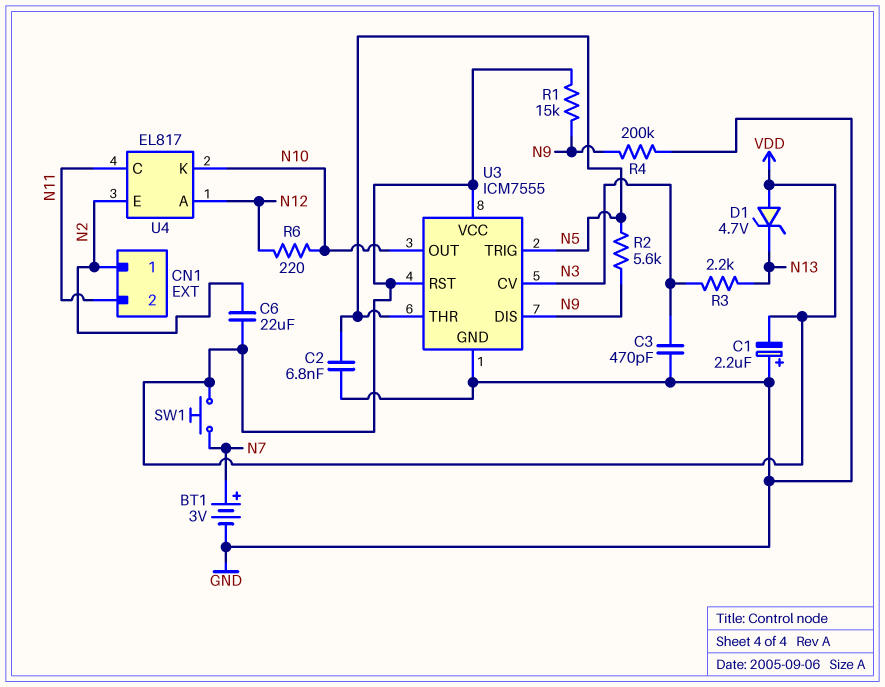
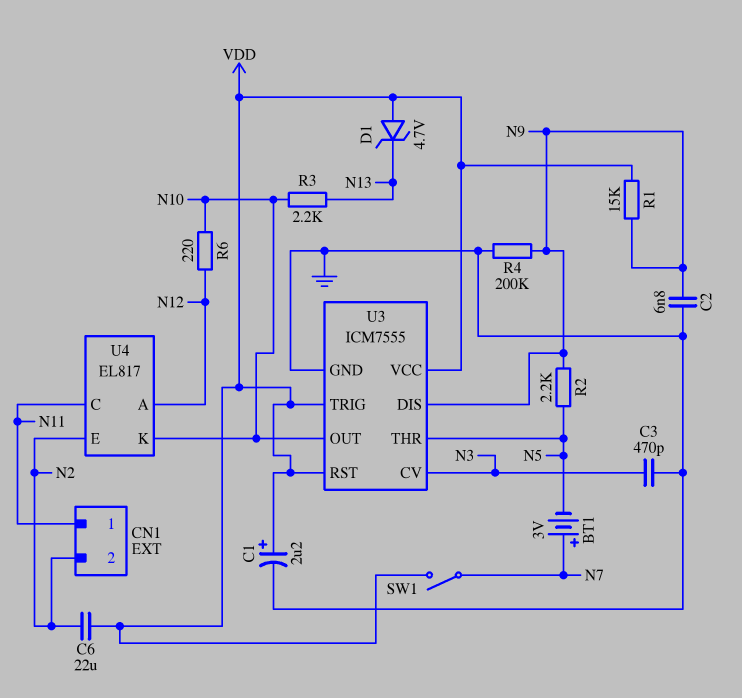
BT1: 3V (plus N7, minus GND) -> 3V (plus N7, minus N5)
C1: 2.2uF (plus GND, minus VDD) -> 2.2uF (plus VDD, minus GND)
C2: 6.8nF (GND, N5) -> 6.8nF (GND, N9)
CN1 pin 1: N2 -> N11
CN1 pin 2: N11 -> N2
R2: 5.6k (N5, N9) -> 2.2k (N5, N9)
R3: 2.2k (N3, N13) -> 2.2k (N10, N13)
SW1: button (N7, VDD) -> switch (N7, VDD)
U3 pin TRIG: N5 -> VDD

